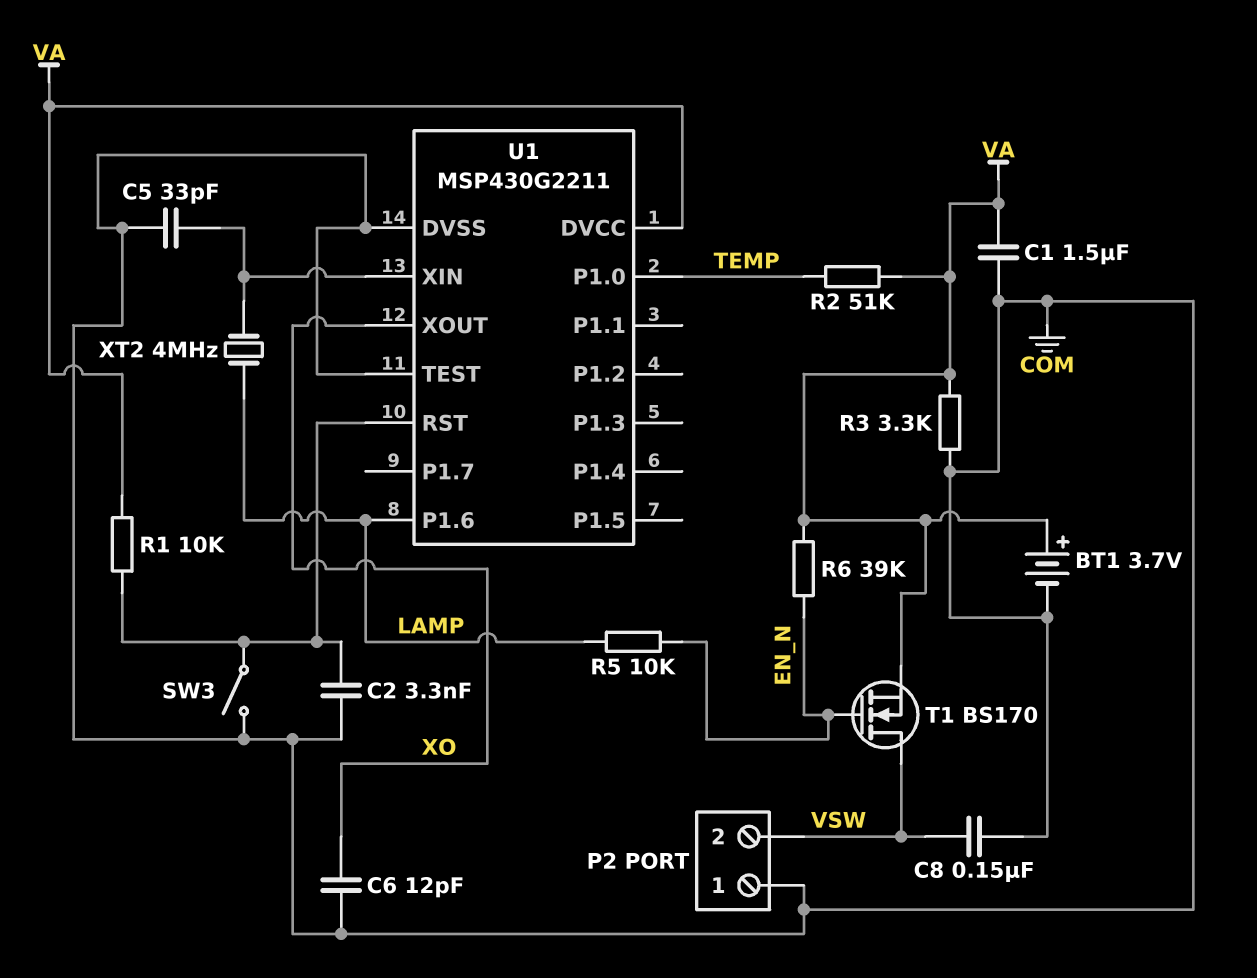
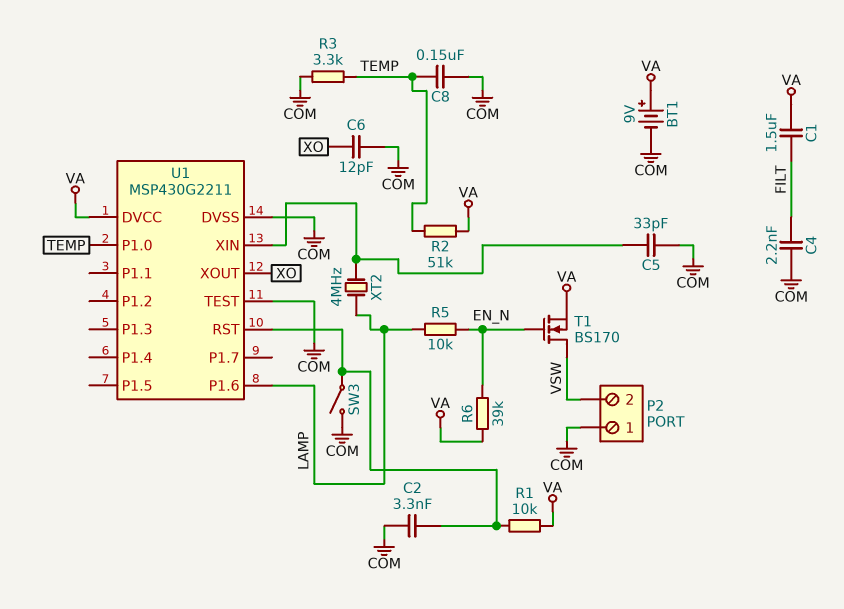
BT1: 3.7V (plus VA, minus COM) -> 9V (plus VA, minus COM)
C1: 1.5uF (COM, VA) -> 1.5uF (FILT, VA)
C4: none -> 2.2nF (COM, FILT)
C8: 150nF (COM, VSW) -> 150nF (COM, TEMP)
R3: 3.3k (COM, VA) -> 3.3k (COM, TEMP)

